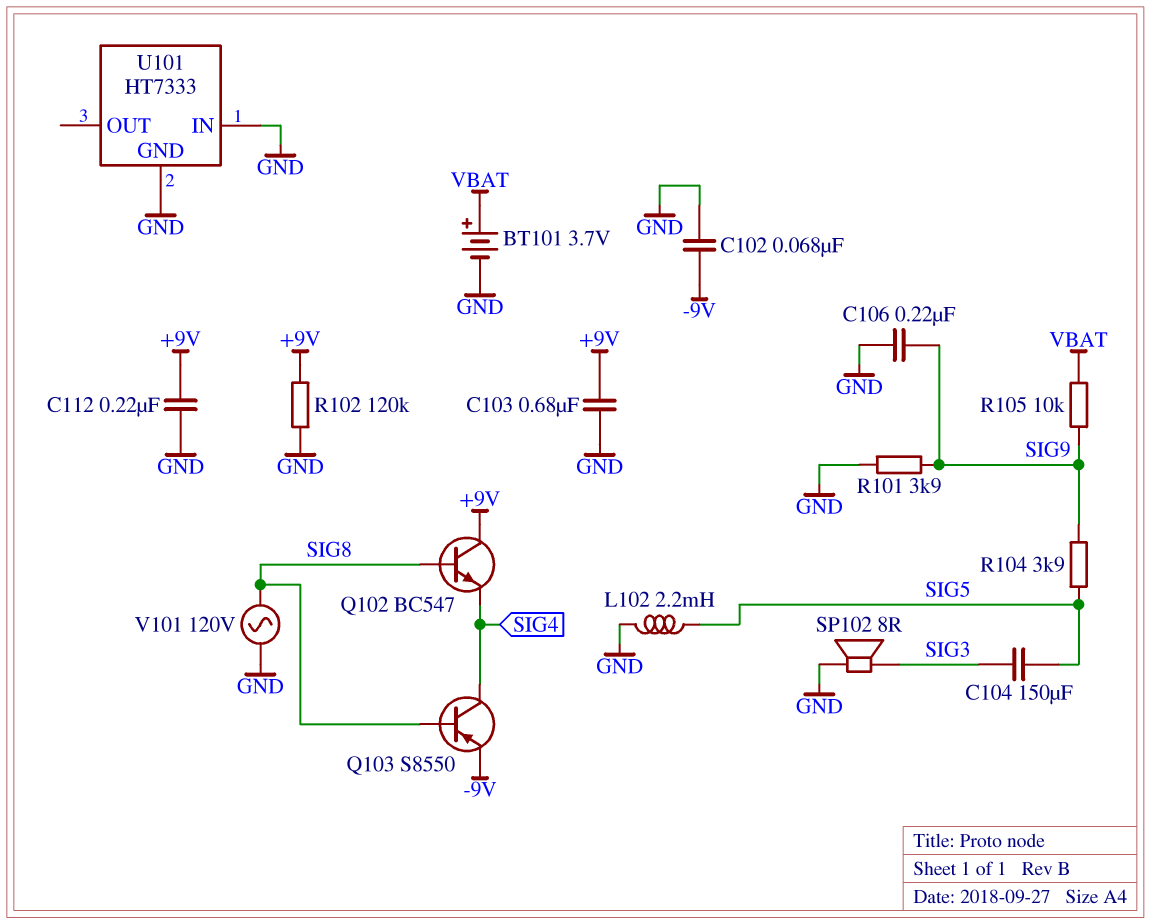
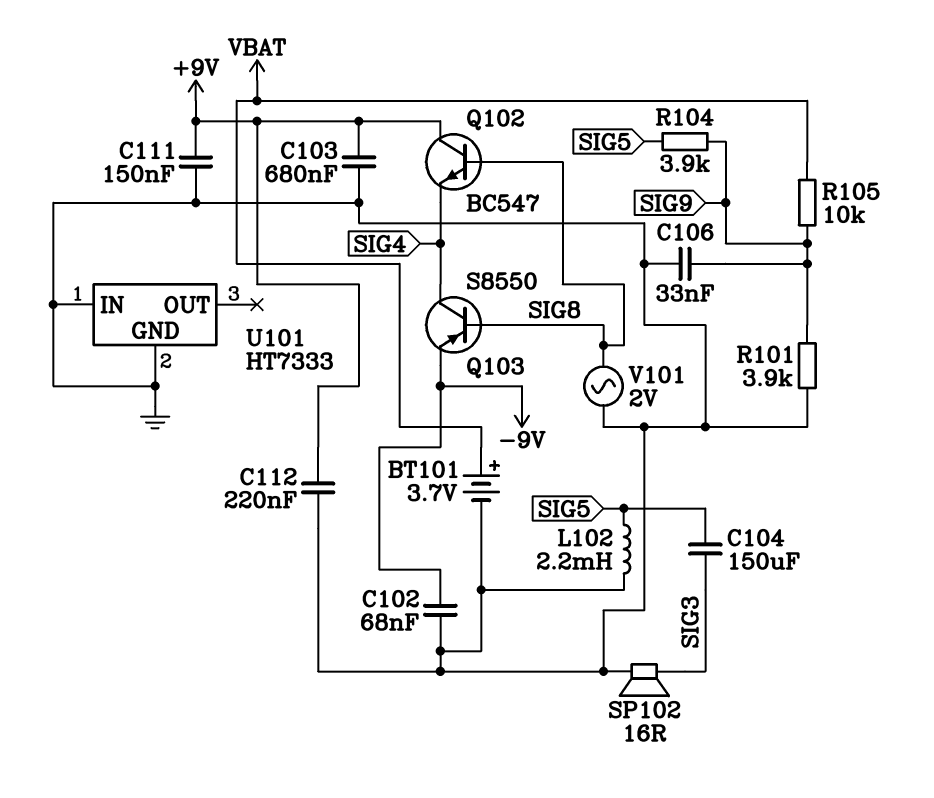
C106: 220nF (GND, SIG9) -> 33nF (GND, SIG9)
C111: none -> 150nF (+9V, GND)
R102: 120k (+9V, GND) -> none
SP102: speaker 8R (GND, SIG3) -> speaker 16R (GND, SIG3)
V101: AC 120V (GND, SIG8) -> AC 2V (GND, SIG8)

